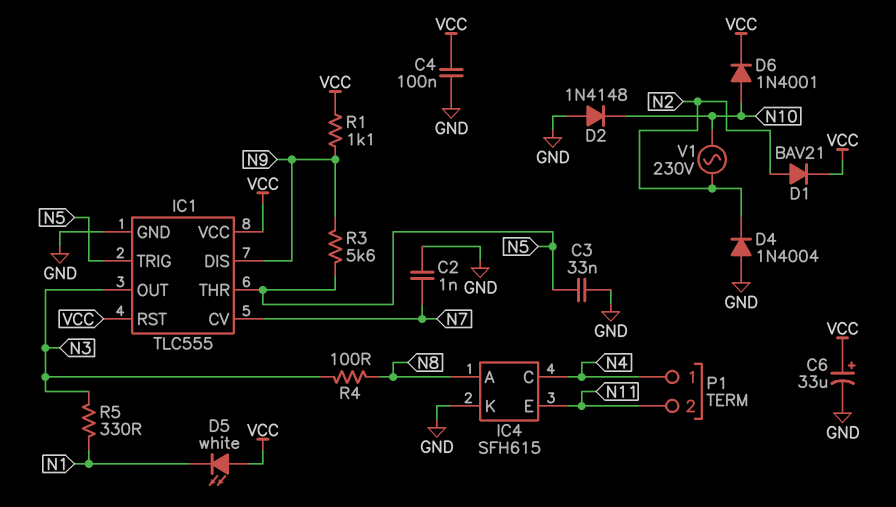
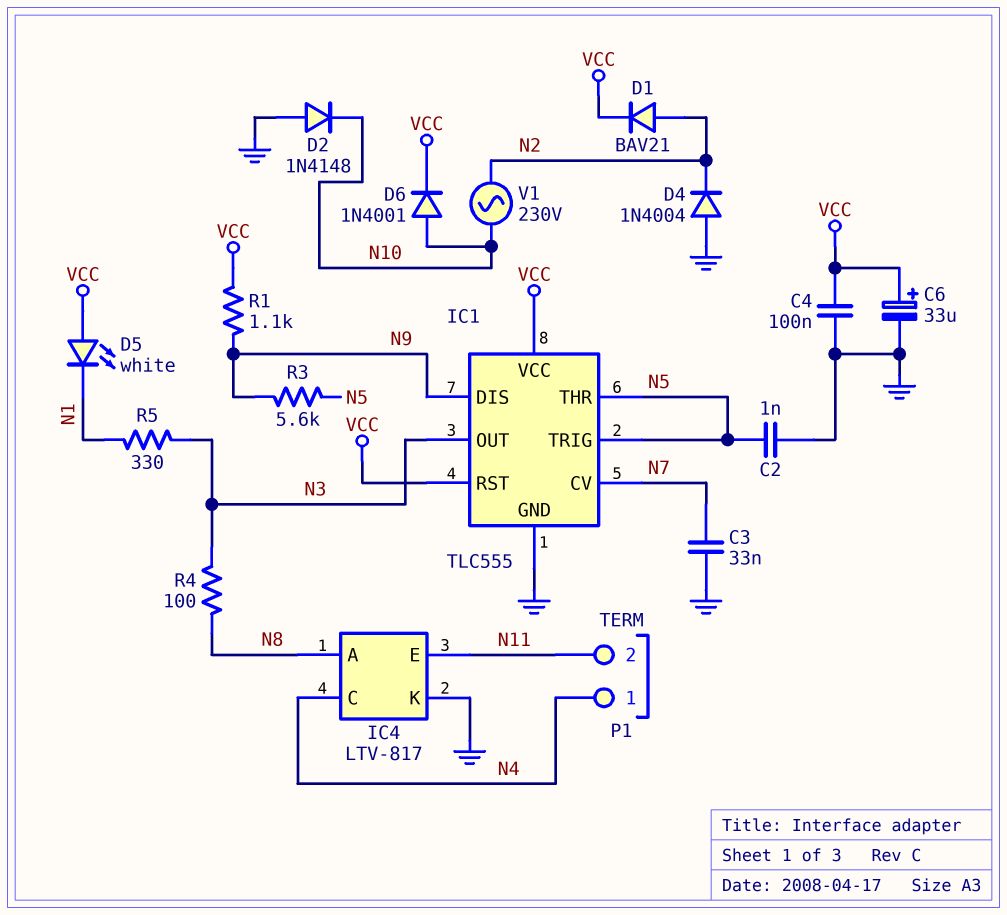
C2: 1nF (GND, N7) -> 1nF (GND, N5)
C3: 33nF (GND, N5) -> 33nF (GND, N7)
IC4: SFH615 -> LTV-817

